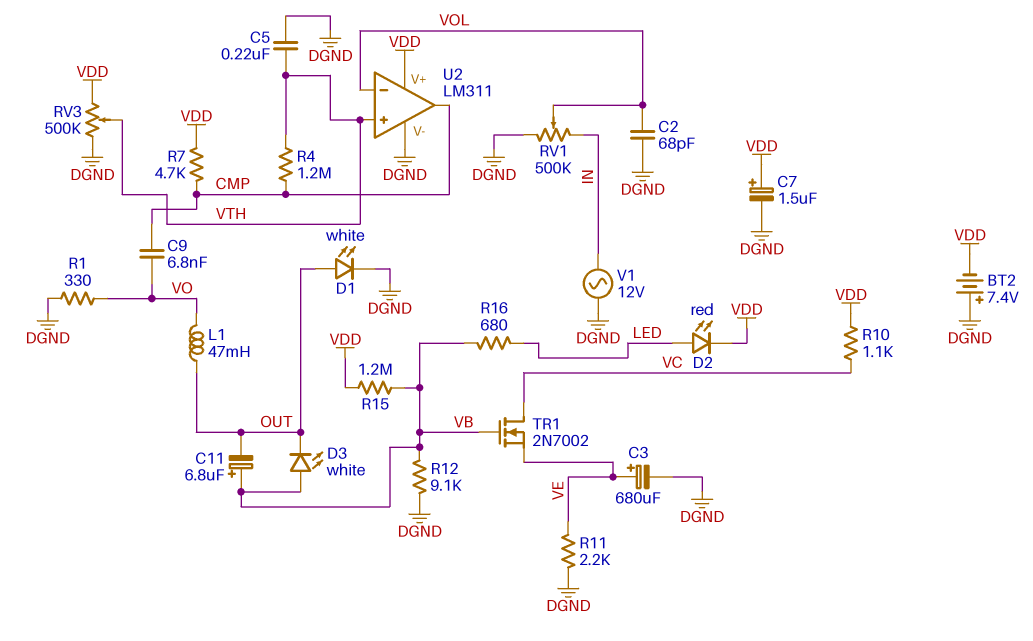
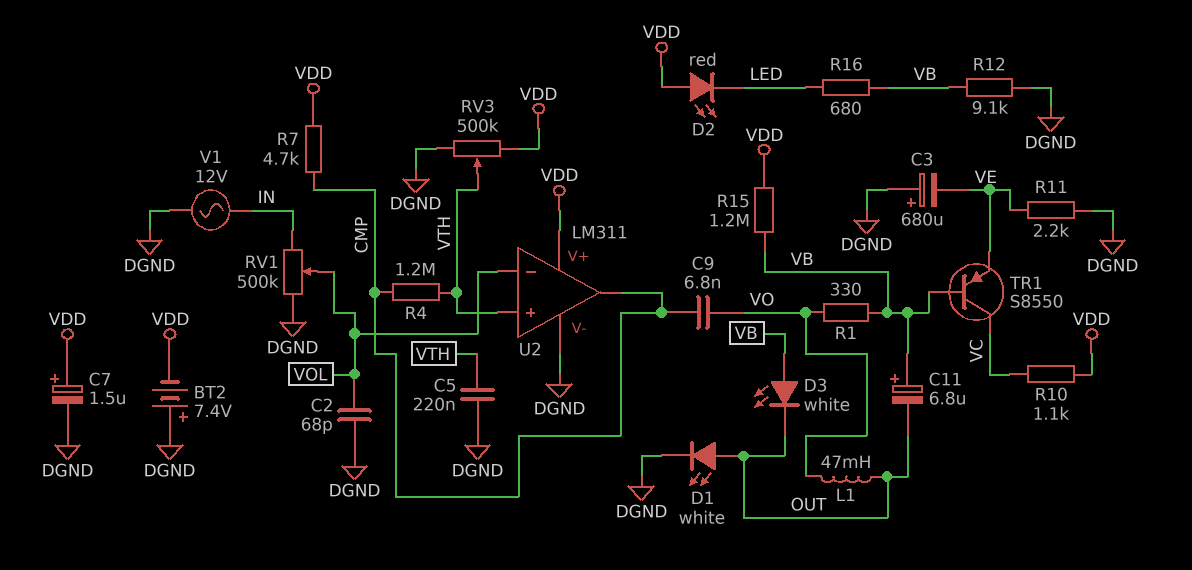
C3: 680uF (plus VE, minus DGND) -> 680uF (plus DGND, minus VE)
D2: LED red (A LED, K VDD) -> LED red (A VDD, K LED)
R1: 330 (DGND, VO) -> 330 (VB, VO)
TR1: NMOS 2N7002 (G VB, D VC, S VE) -> PNP S8550 (B VB, C VC, E VE)

